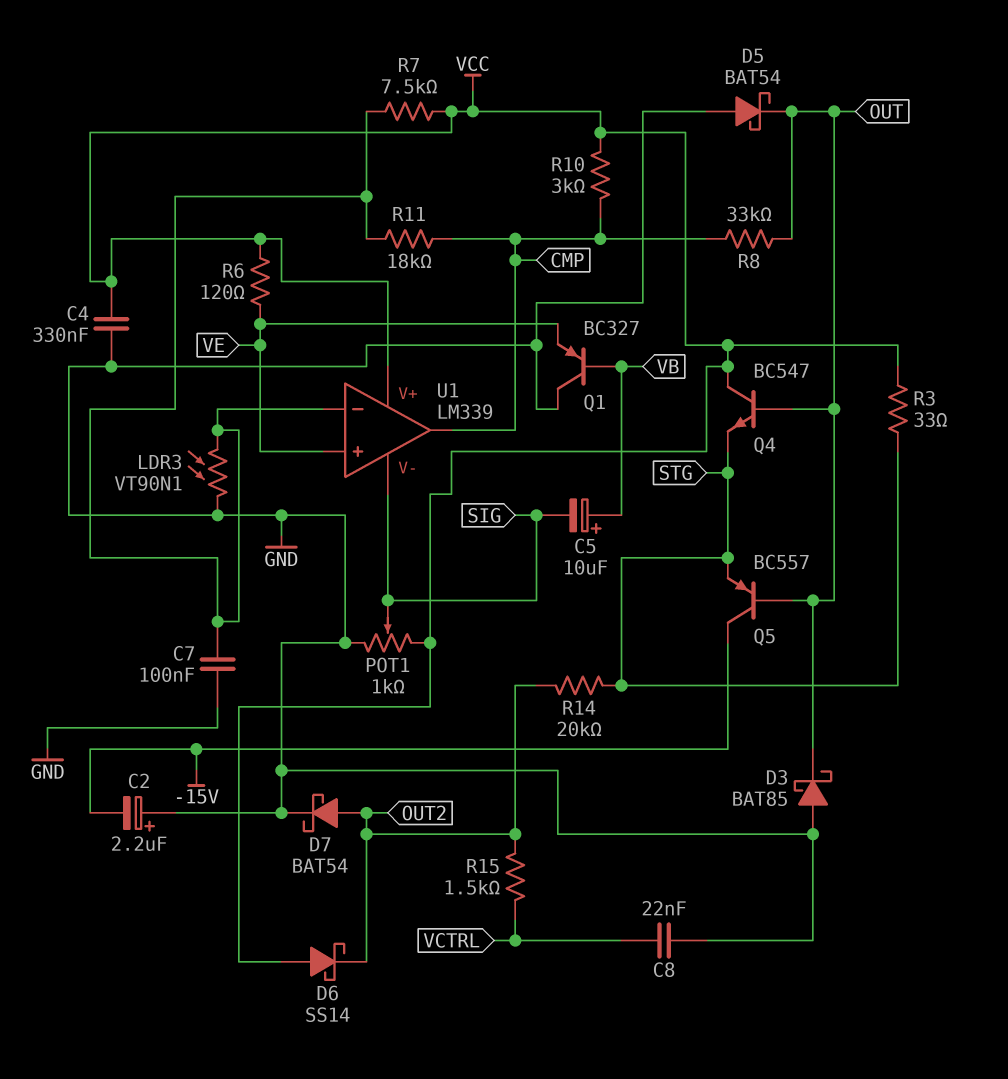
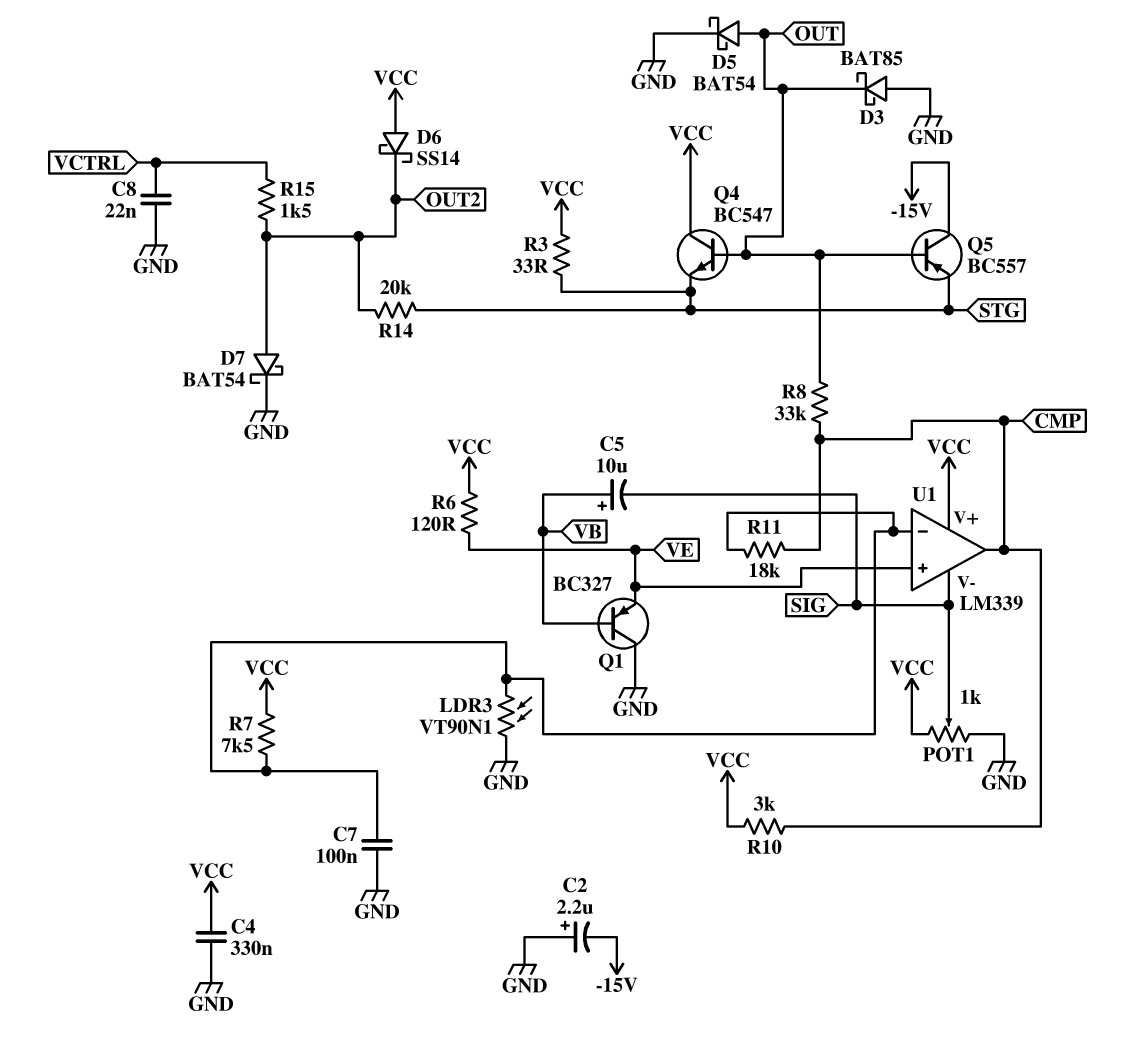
D5: schottky BAT54 (A GND, K OUT) -> schottky BAT54 (A OUT, K GND)

